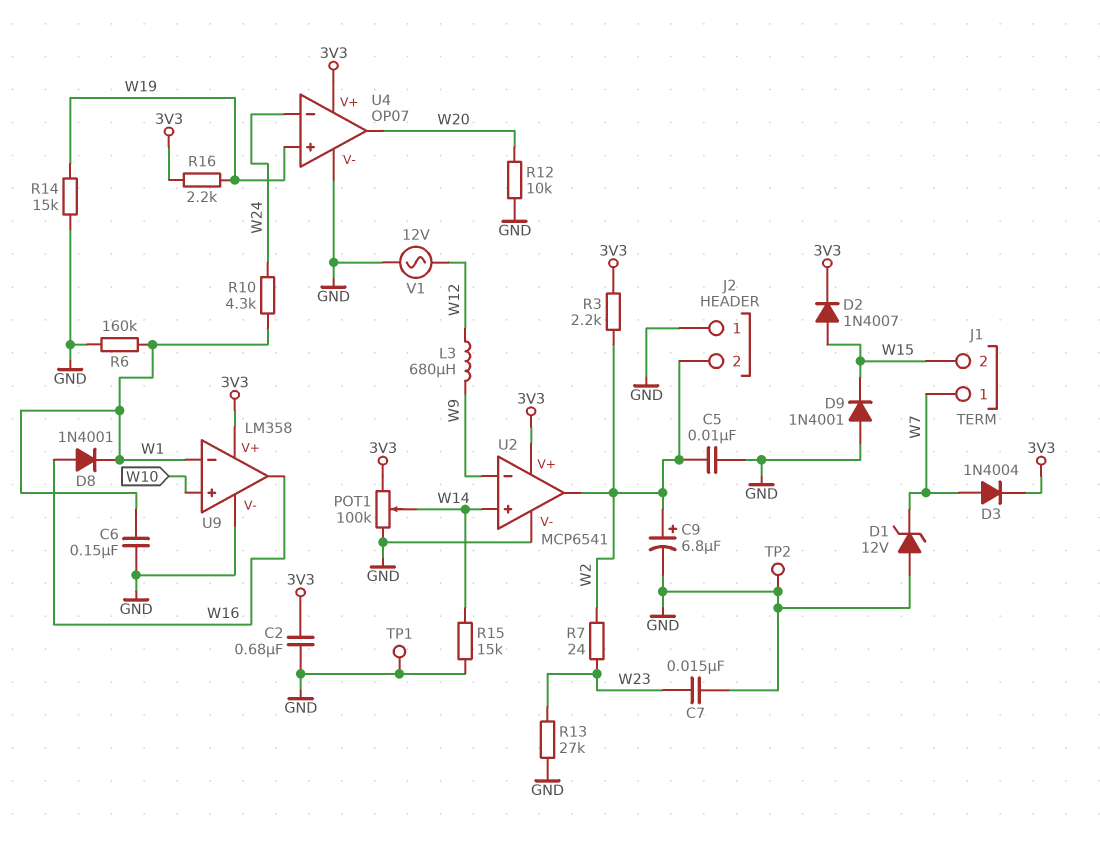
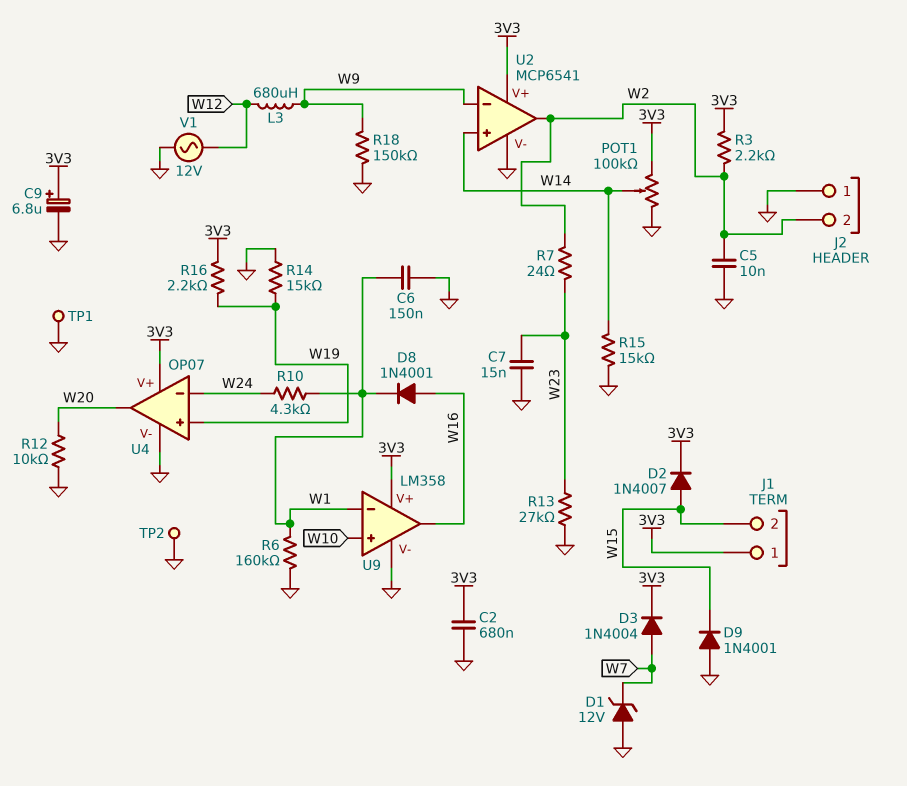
C9: 6.8uF (plus W2, minus GND) -> 6.8uF (plus 3V3, minus GND)
J1 pin 1: W7 -> 3V3
R18: none -> 150k (GND, W9)

